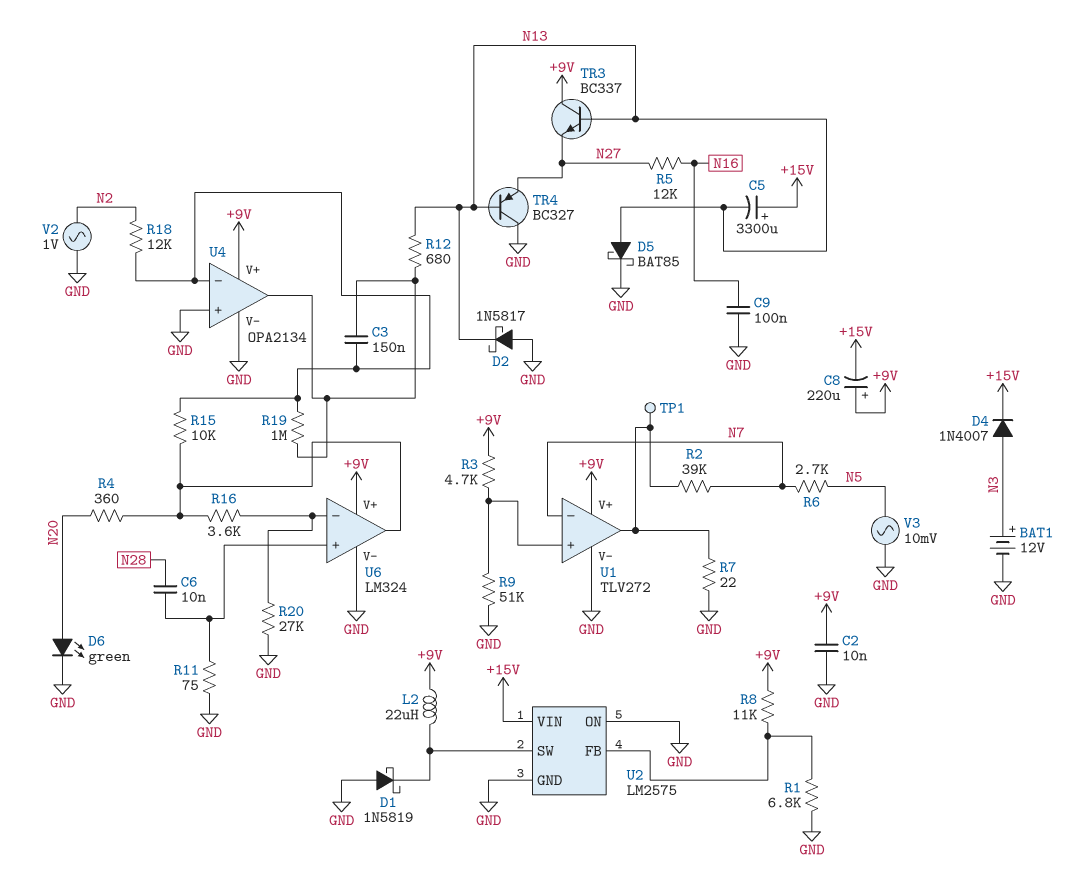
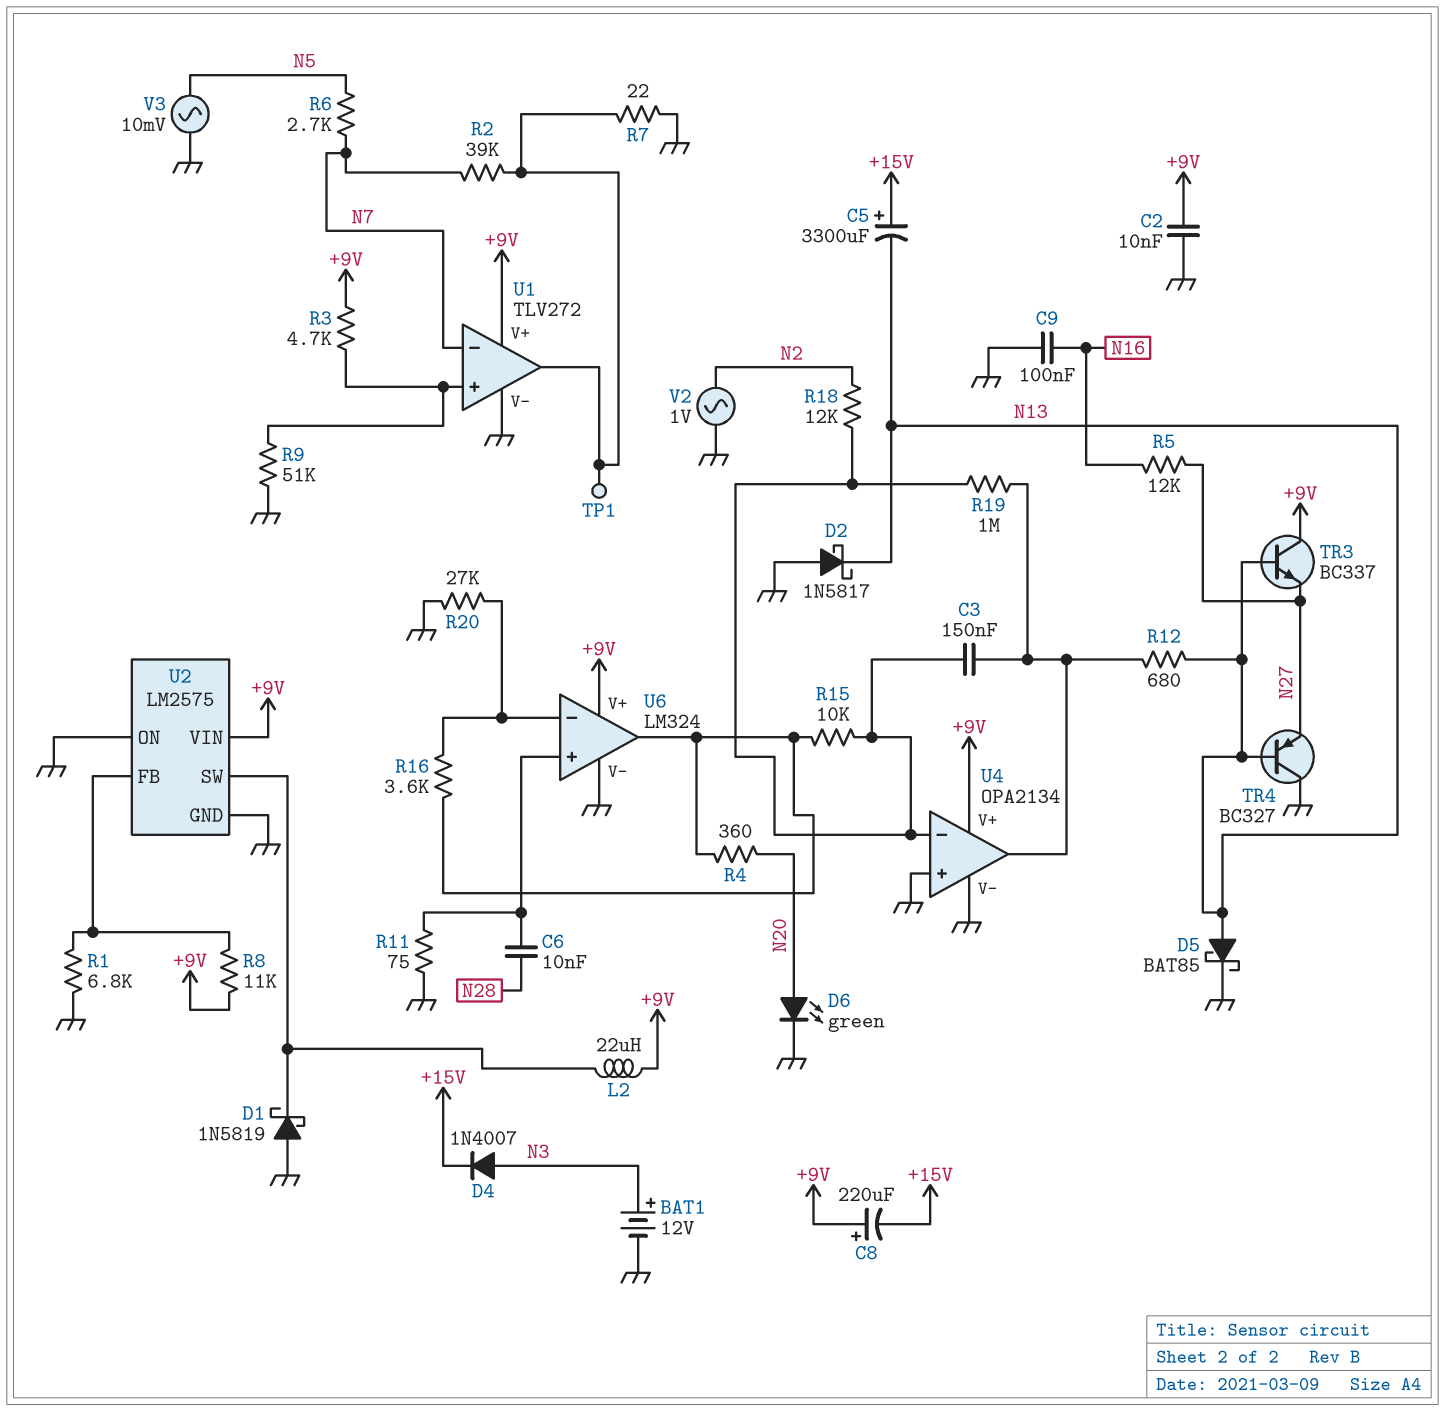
U2 pin VIN: +15V -> +9V

